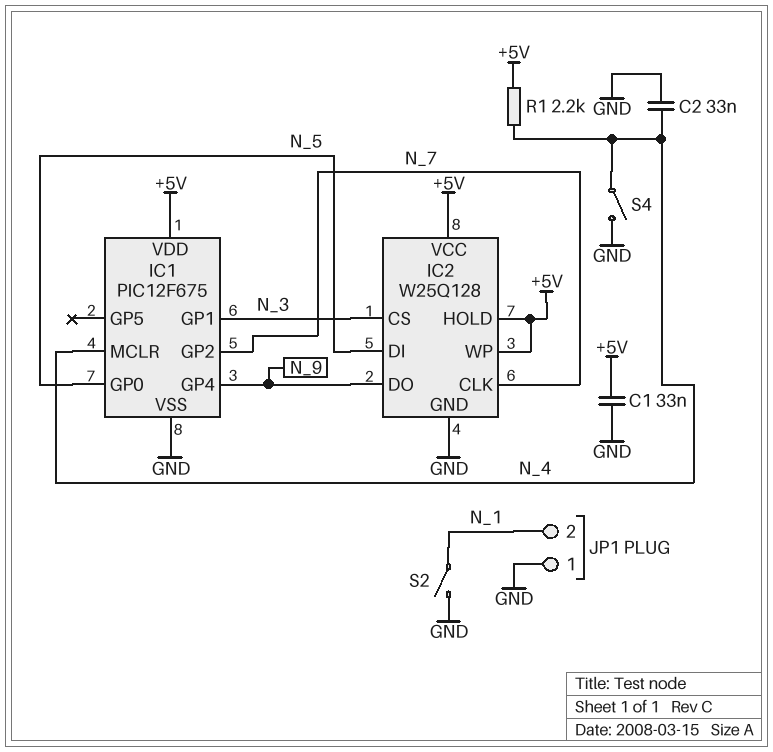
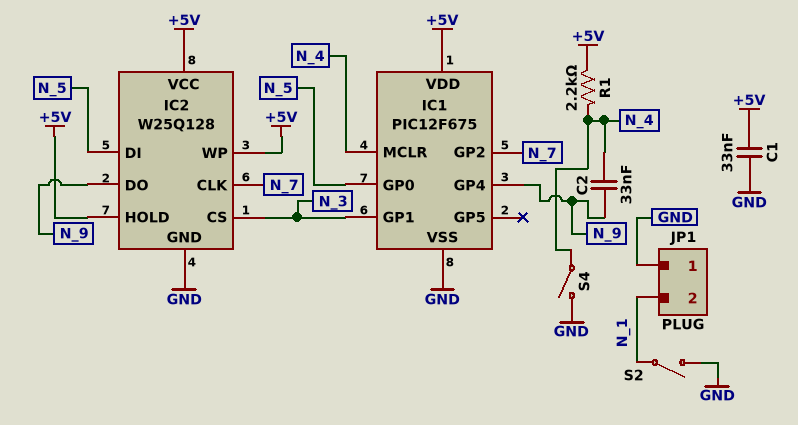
C2: 33nF (GND, N_4) -> 33nF (N_4, N_9)

